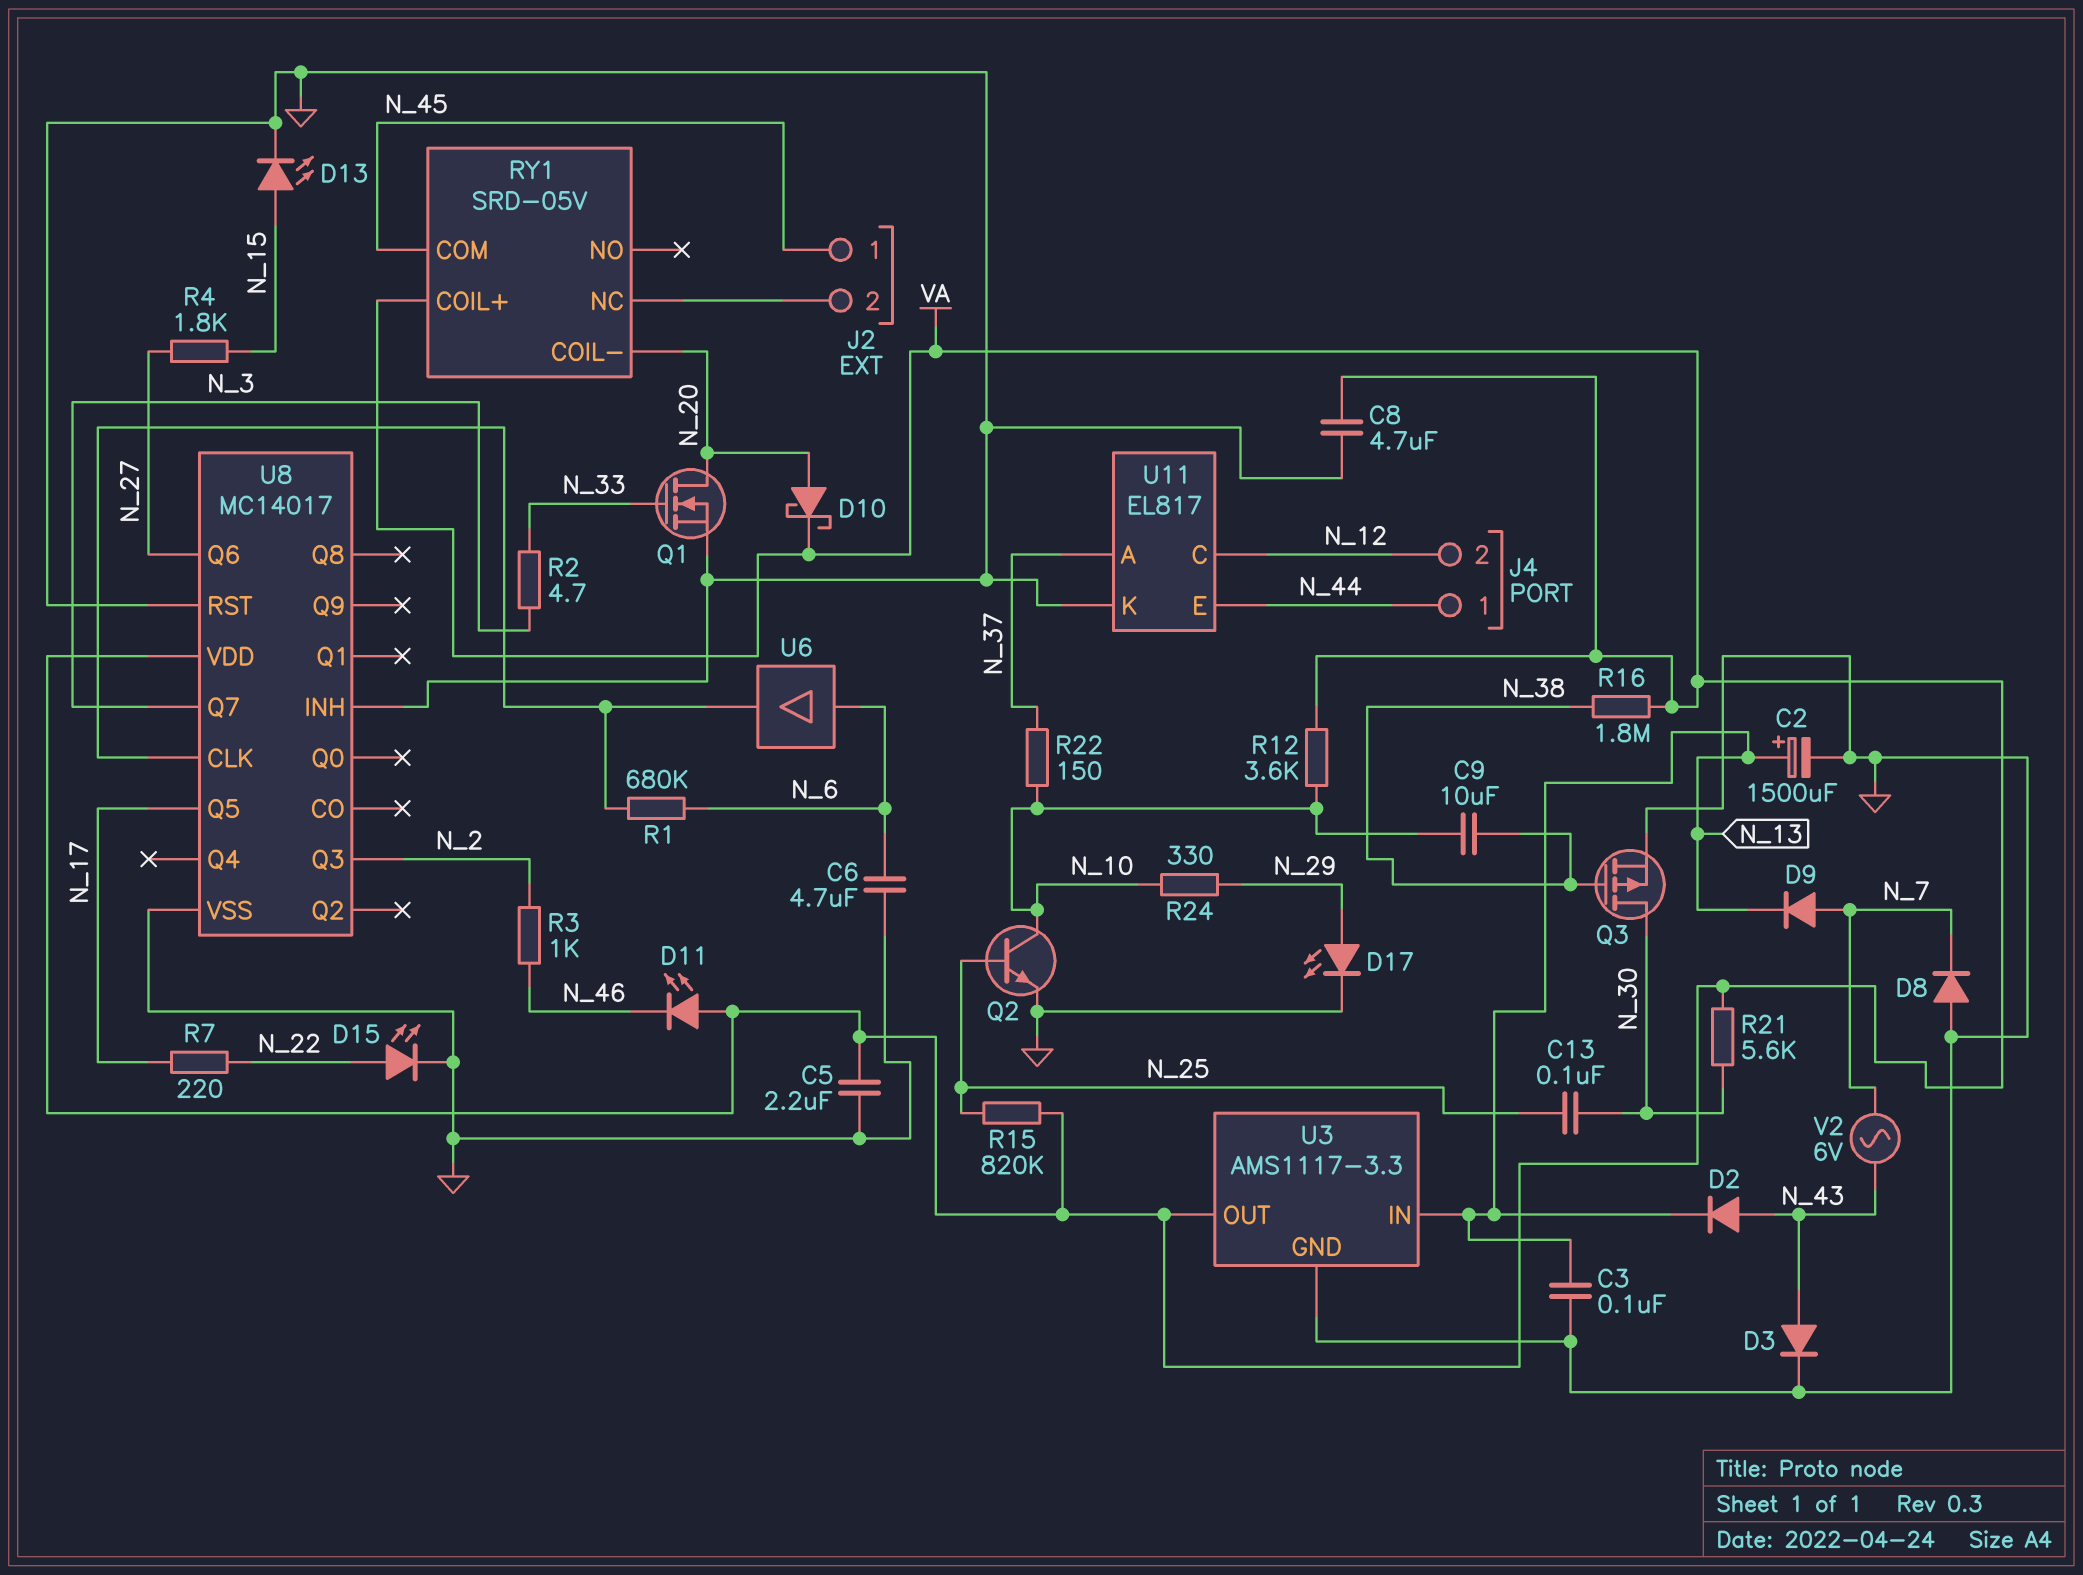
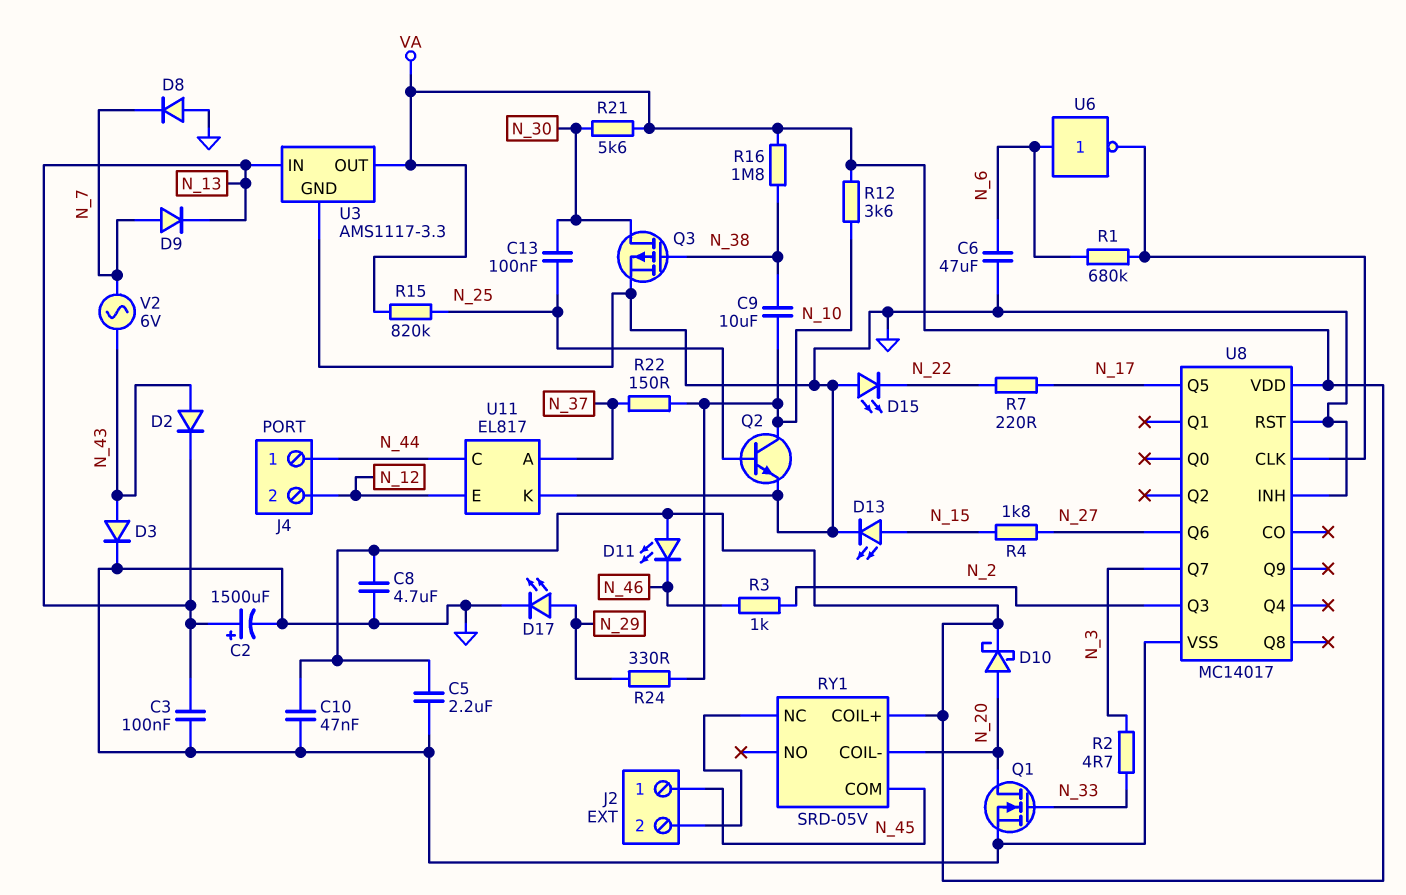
C6: 4.7uF (GND, N_6) -> 47uF (GND, N_6)
C10: none -> 47nF (GND, VA)
D15: LED (A N_22, K GND) -> LED (A GND, K N_22)
U6: buffer (in N_6, out U8/CLK) -> NOT (in N_6, out U8/CLK)
U11 pin C: N_12 -> N_44
U11 pin E: N_44 -> N_12

